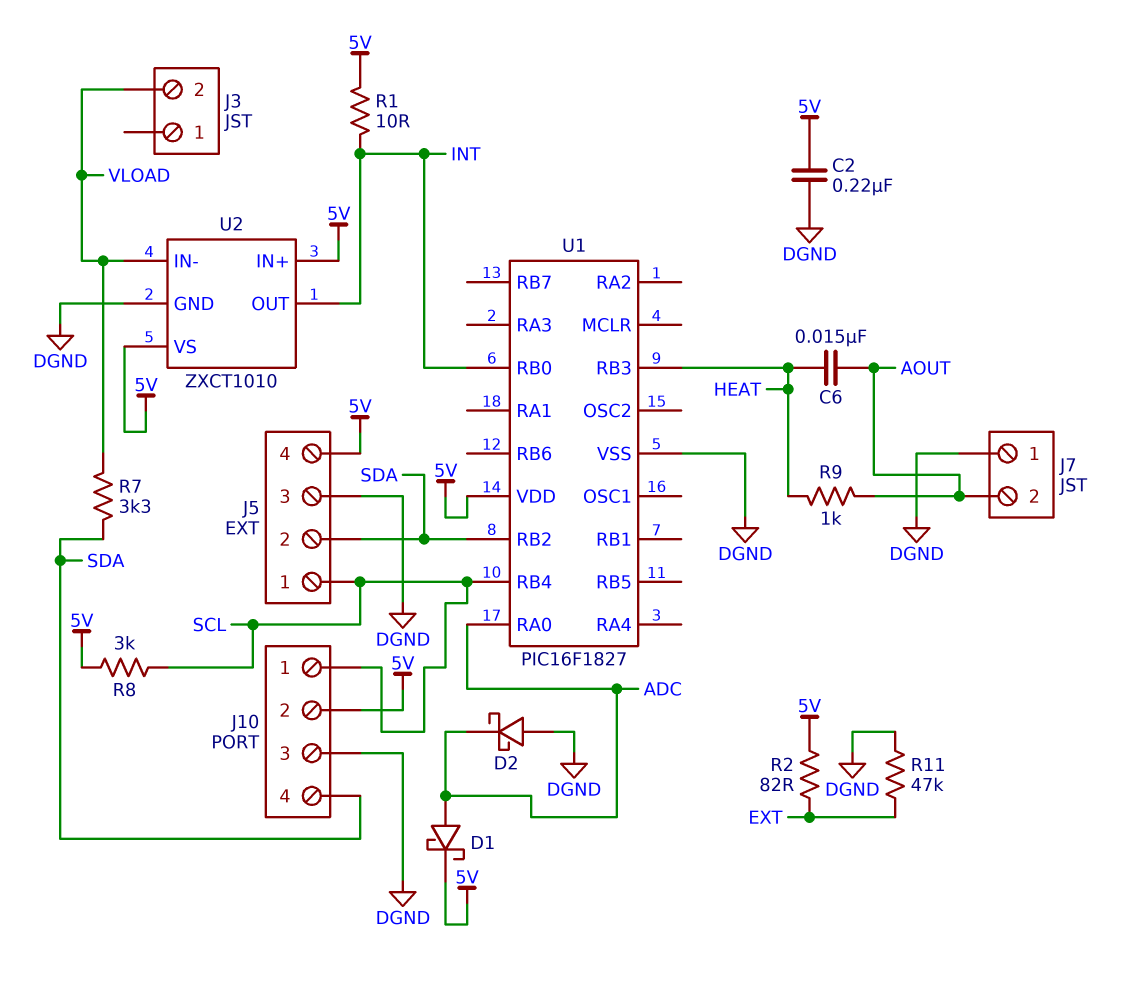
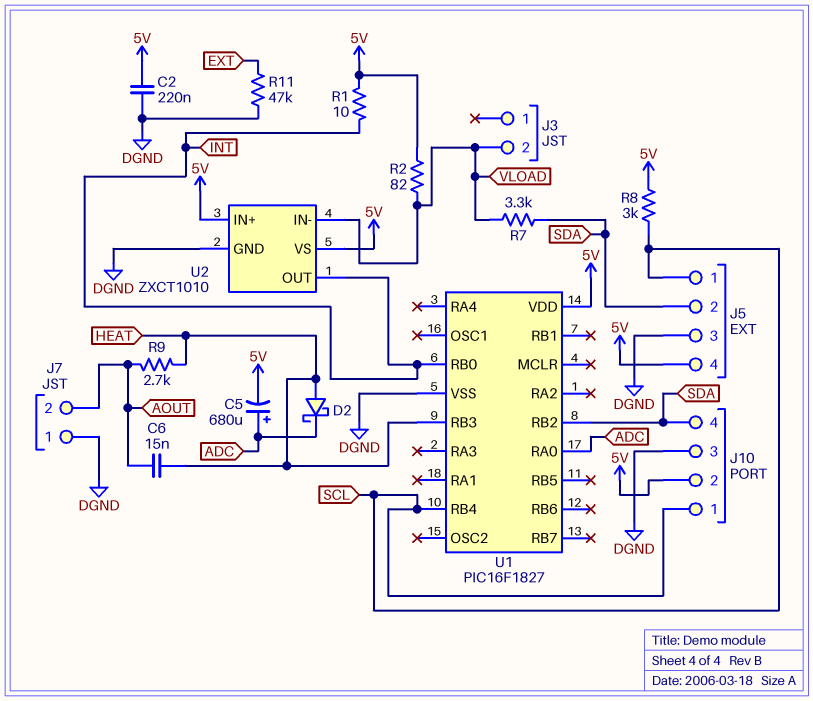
C5: none -> 680uF (plus ADC, minus 5V)
D1: schottky (A ADC, K 5V) -> none
D2: schottky (A DGND, K ADC) -> schottky (A HEAT, K ADC)
R2: 82 (5V, EXT) -> 82 (5V, VLOAD)
R9: 1k (AOUT, HEAT) -> 2.7k (AOUT, HEAT)

